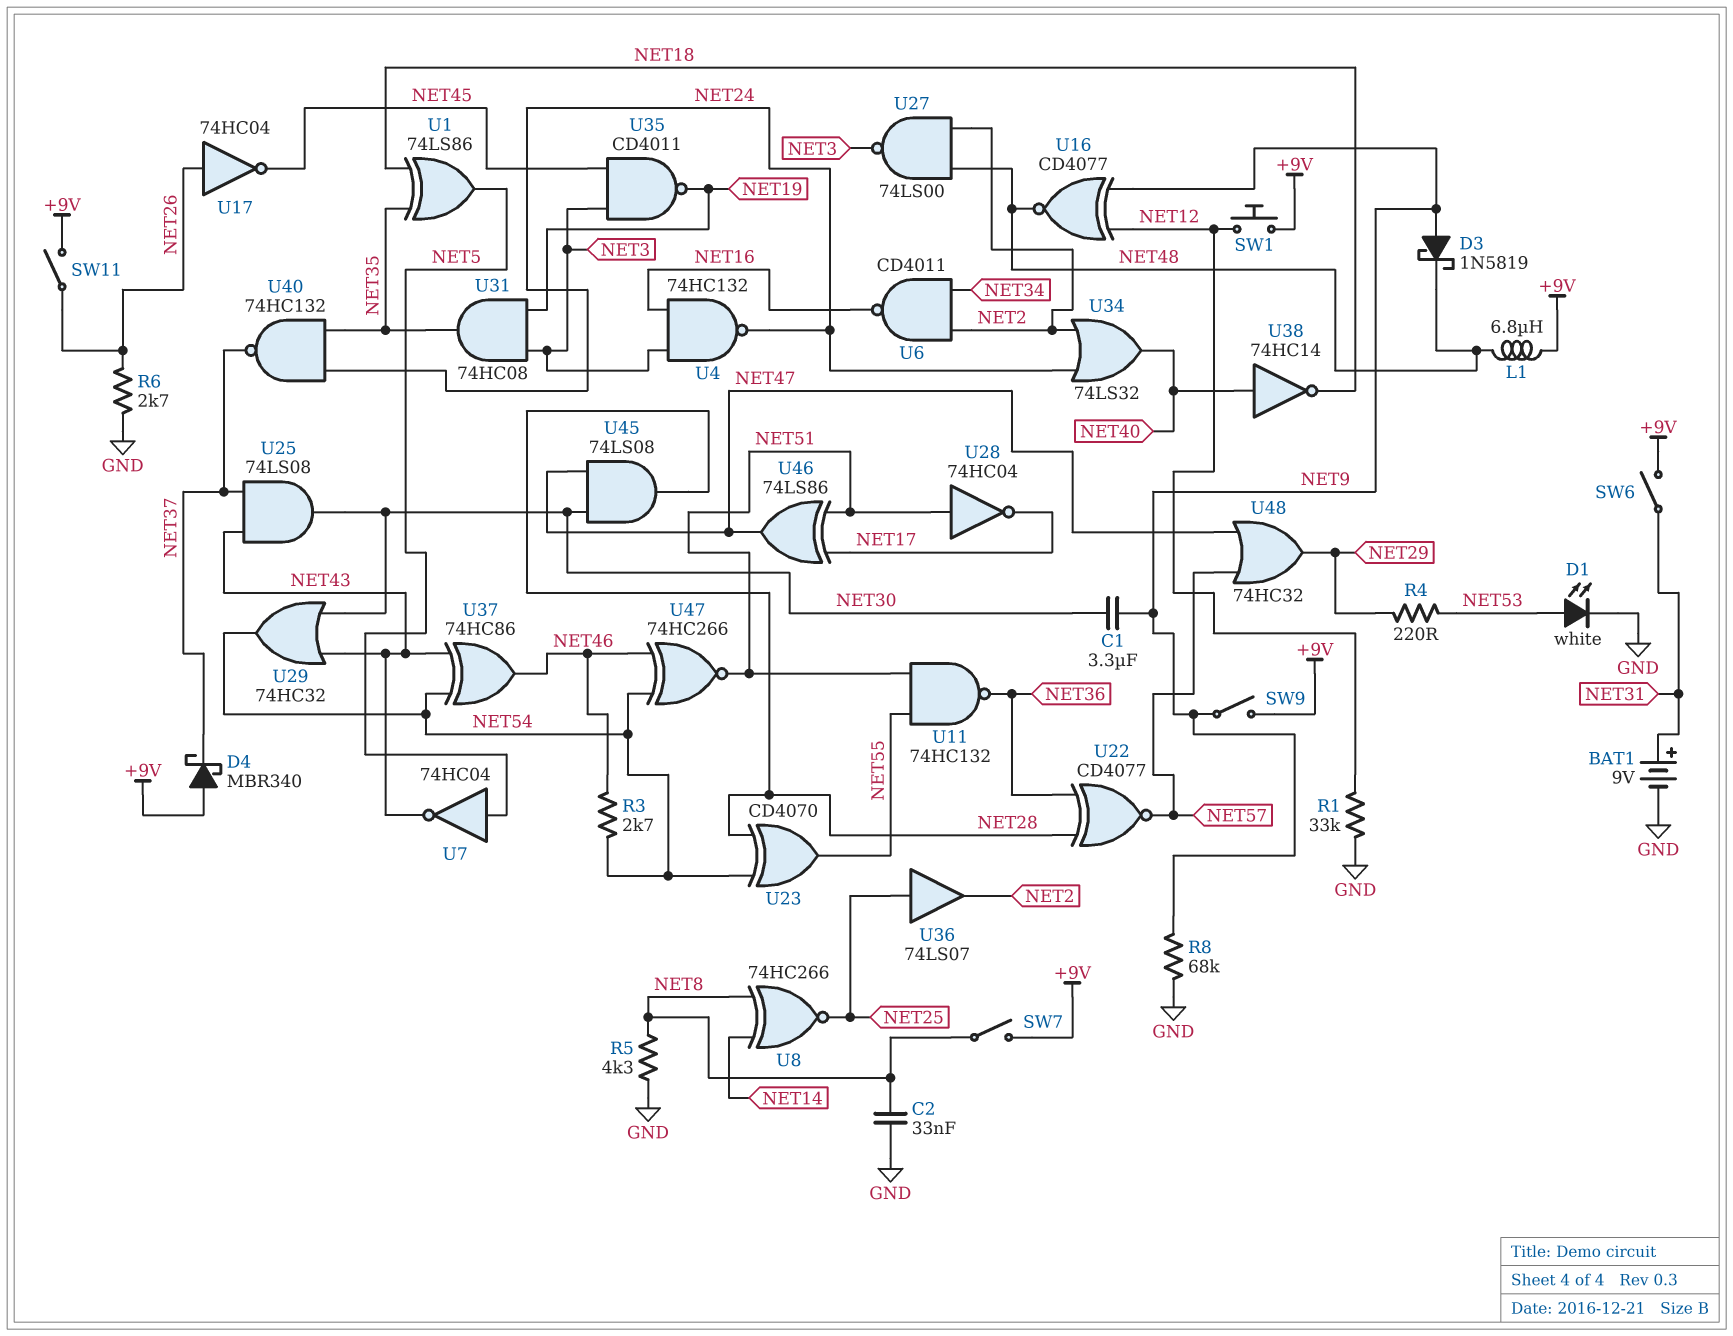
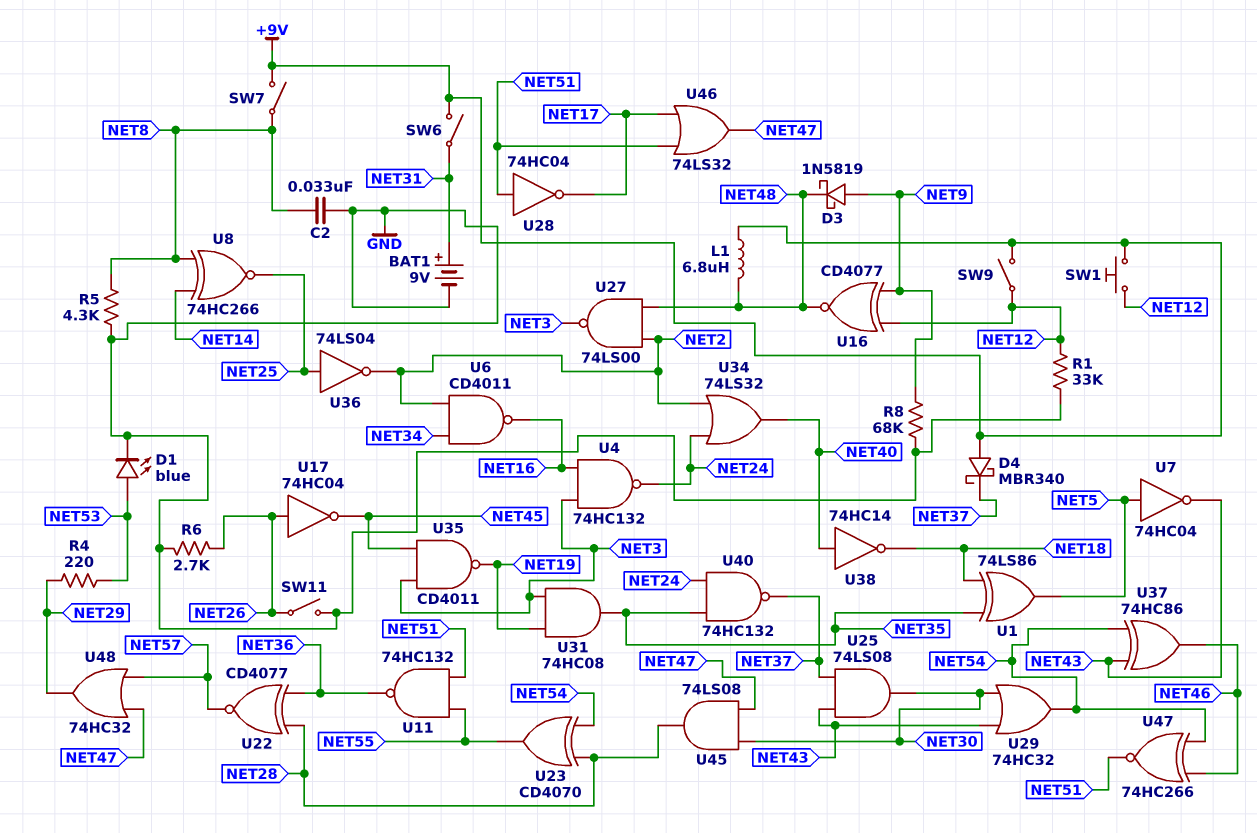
C1: 3.3uF (NET9, NET30) -> none
D1: LED white (A NET53, K GND) -> LED blue (A NET53, K GND)
R3: 2.7k (NET46, NET54) -> none
SW9: switch (+9V, NET9) -> switch (+9V, NET12)
SW11: switch (+9V, NET26) -> switch (GND, NET26)
U36: buffer 74LS07 (in NET25, out NET2) -> NOT 74LS04 (in NET25, out NET2)
U46: XOR 74LS86 (in NET17, in NET51, out NET47) -> OR 74LS32 (in NET17, in NET51, out NET47)

